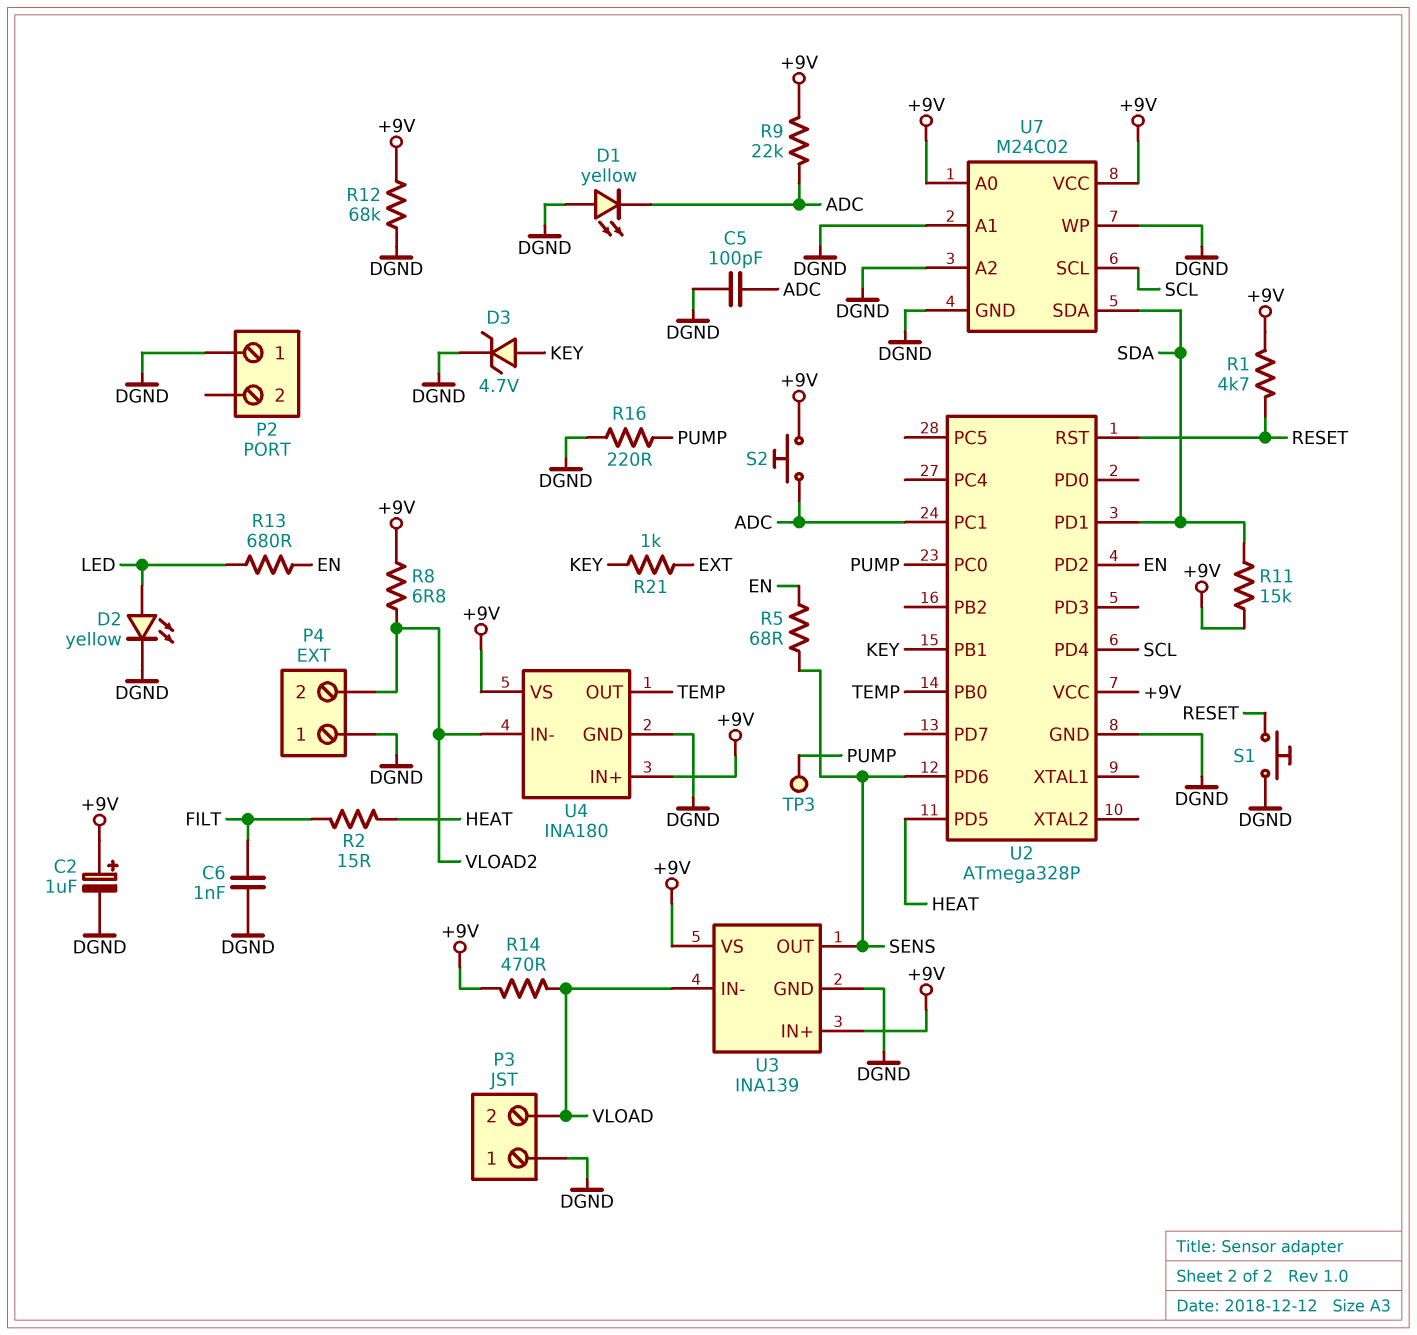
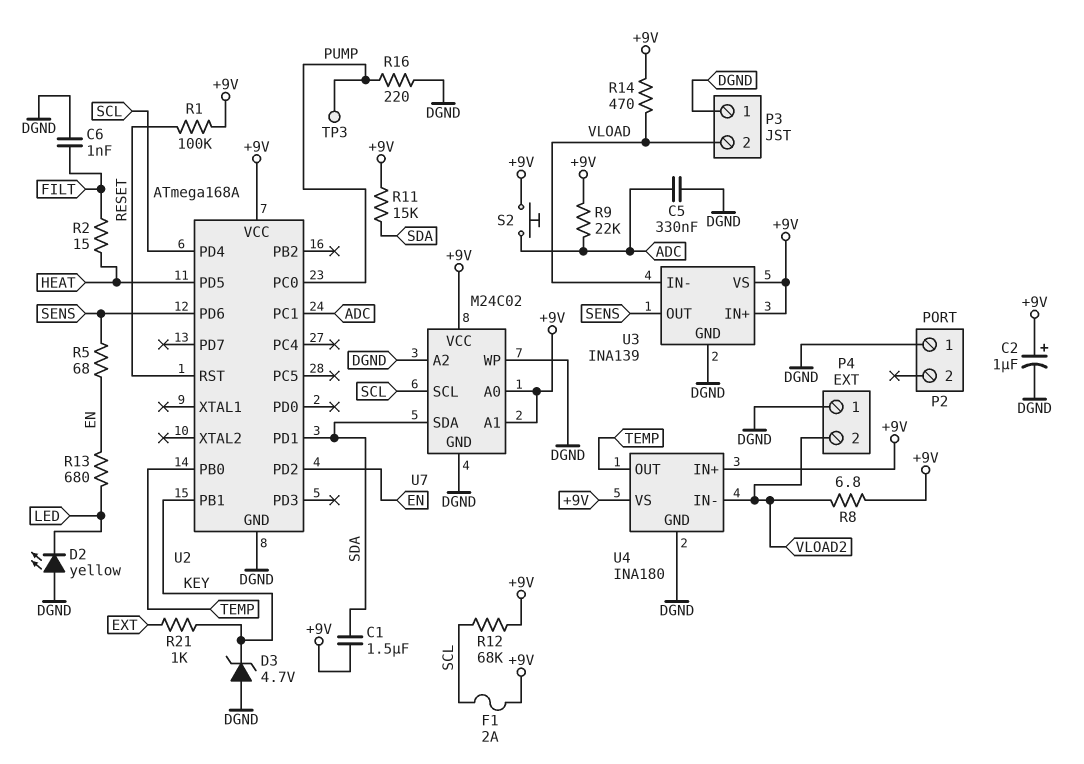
C1: none -> 1.5uF (+9V, SDA)
C5: 100pF (ADC, DGND) -> 330nF (ADC, DGND)
D1: LED yellow (A DGND, K ADC) -> none
D2: LED yellow (A LED, K DGND) -> LED yellow (A DGND, K LED)
D3: zener 4.7V (A KEY, K DGND) -> zener 4.7V (A DGND, K KEY)
F1: none -> 2A (+9V, SCL)
R1: 4.7k (+9V, RESET) -> 100k (+9V, RESET)
R12: 68k (+9V, DGND) -> 68k (+9V, SCL)
S1: button (DGND, RESET) -> none
U2: ATmega328P -> ATmega168A
U7 pin A1: DGND -> +9V

